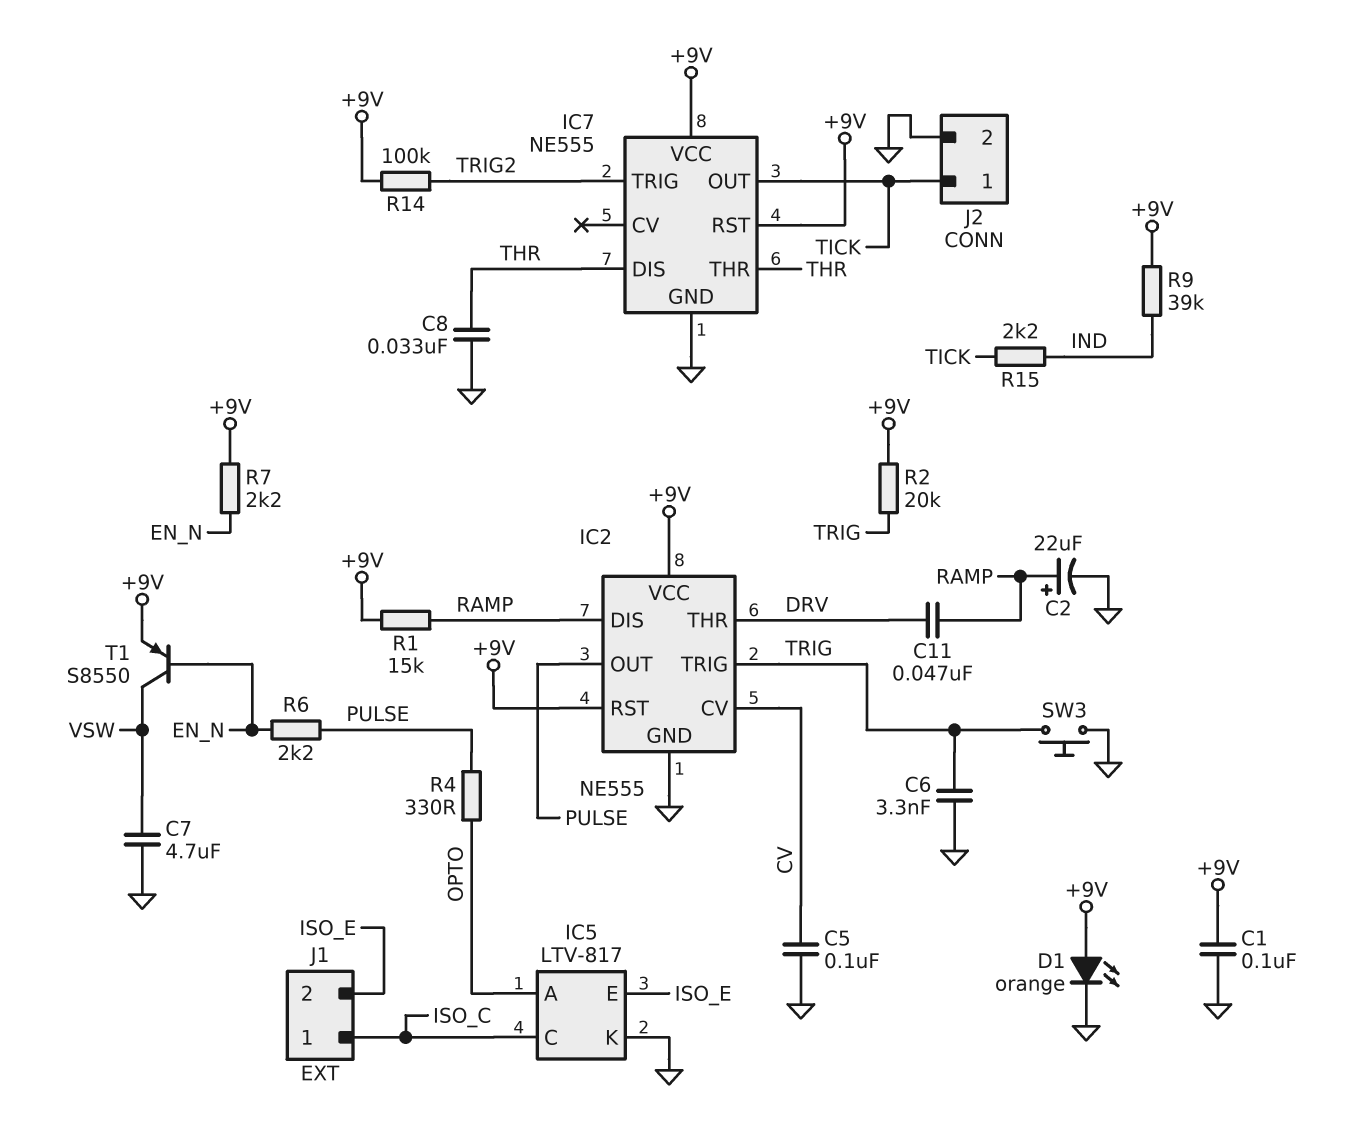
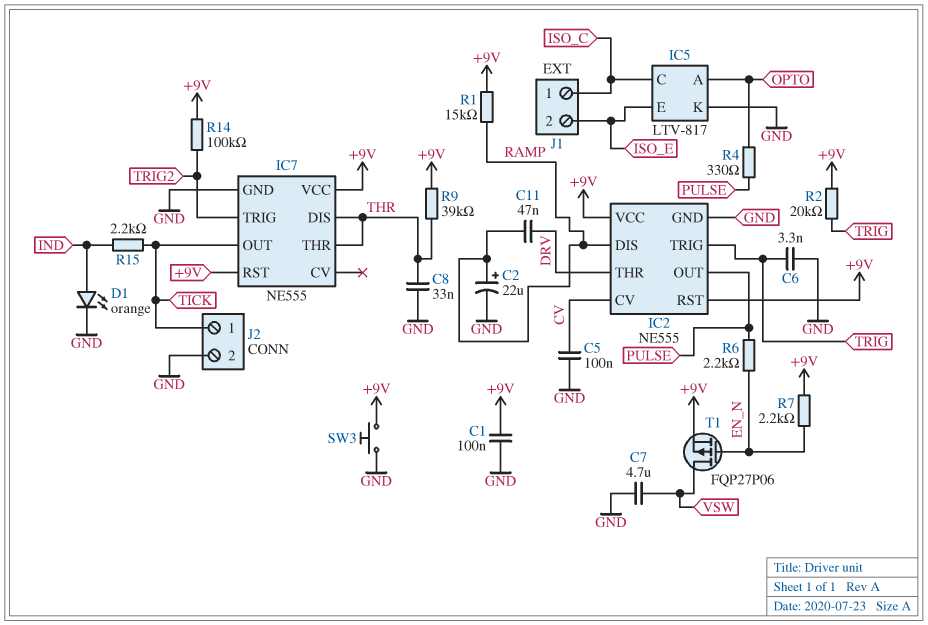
D1: LED orange (A +9V, K GND) -> LED orange (A IND, K GND)
R9: 39k (+9V, IND) -> 39k (+9V, THR)
SW3: button (GND, TRIG) -> button (+9V, GND)
T1: PNP S8550 (B EN_N, C VSW, E +9V) -> PMOS FQP27P06 (G EN_N, D VSW, S +9V)

